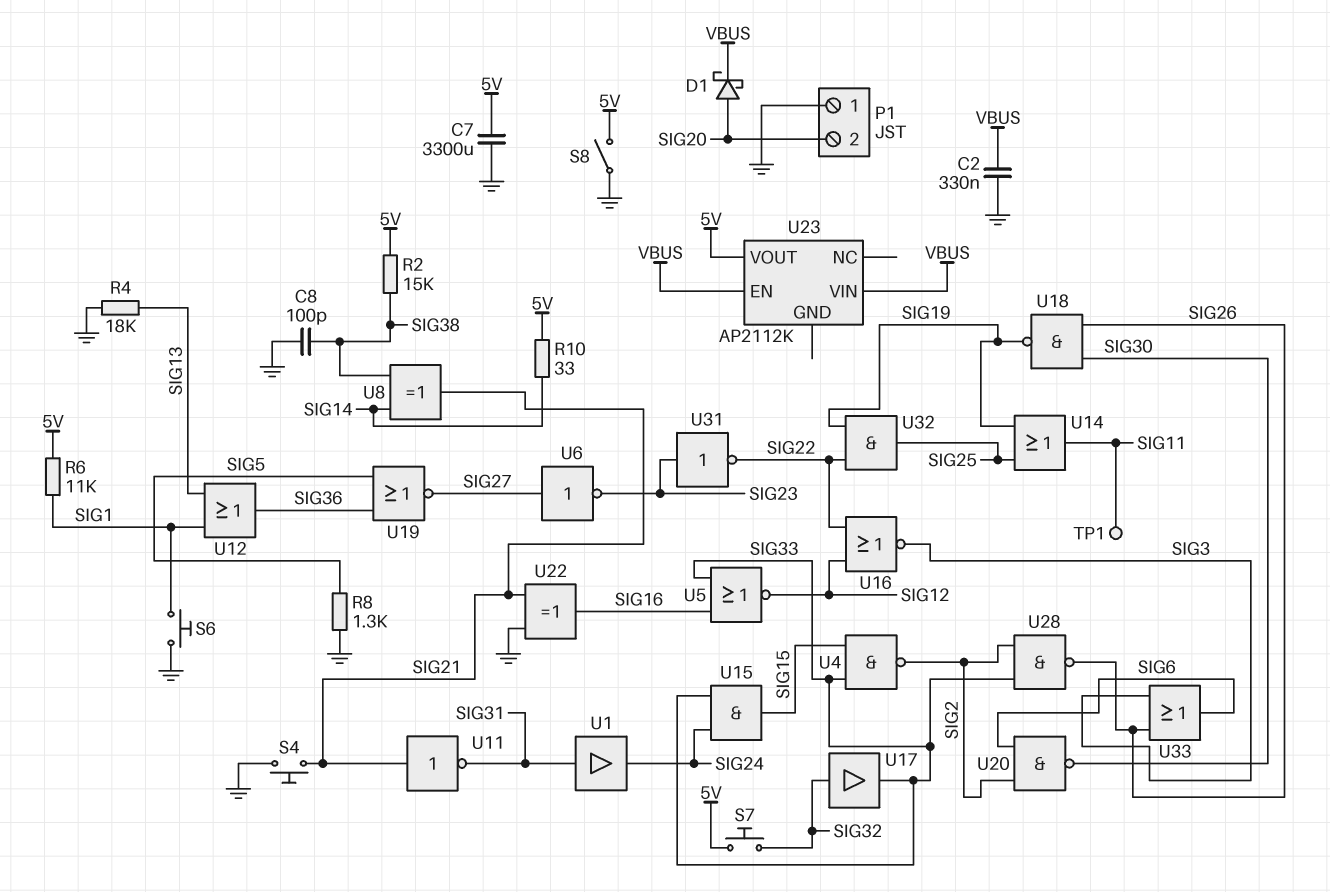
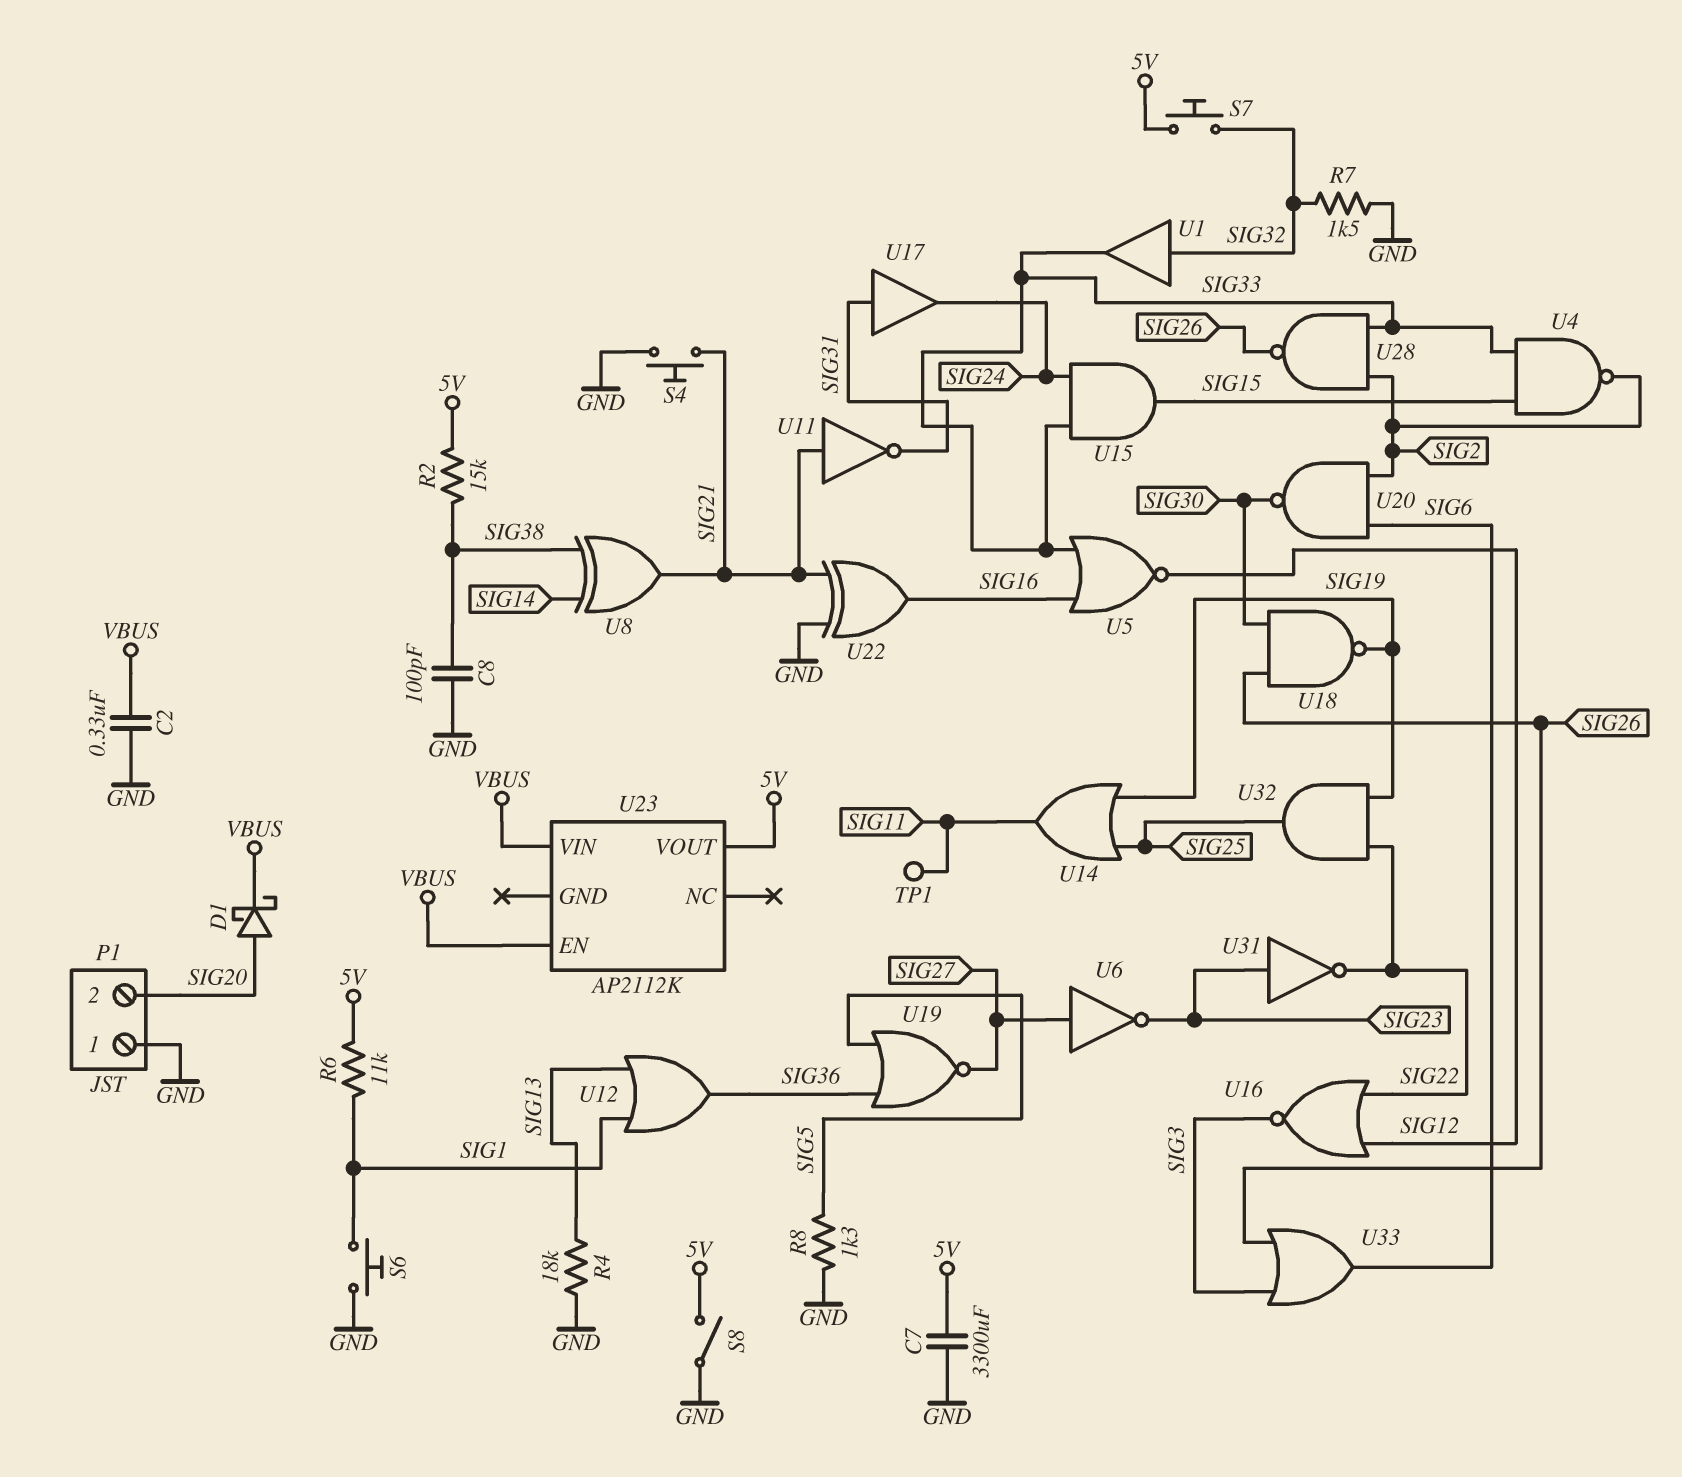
R7: none -> 1.5k (GND, SIG32)
R10: 33 (5V, SIG14) -> none
U1: buffer (in SIG31, out SIG24) -> buffer (in SIG32, out SIG33)
U17: buffer (in SIG32, out SIG33) -> buffer (in SIG31, out SIG24)

